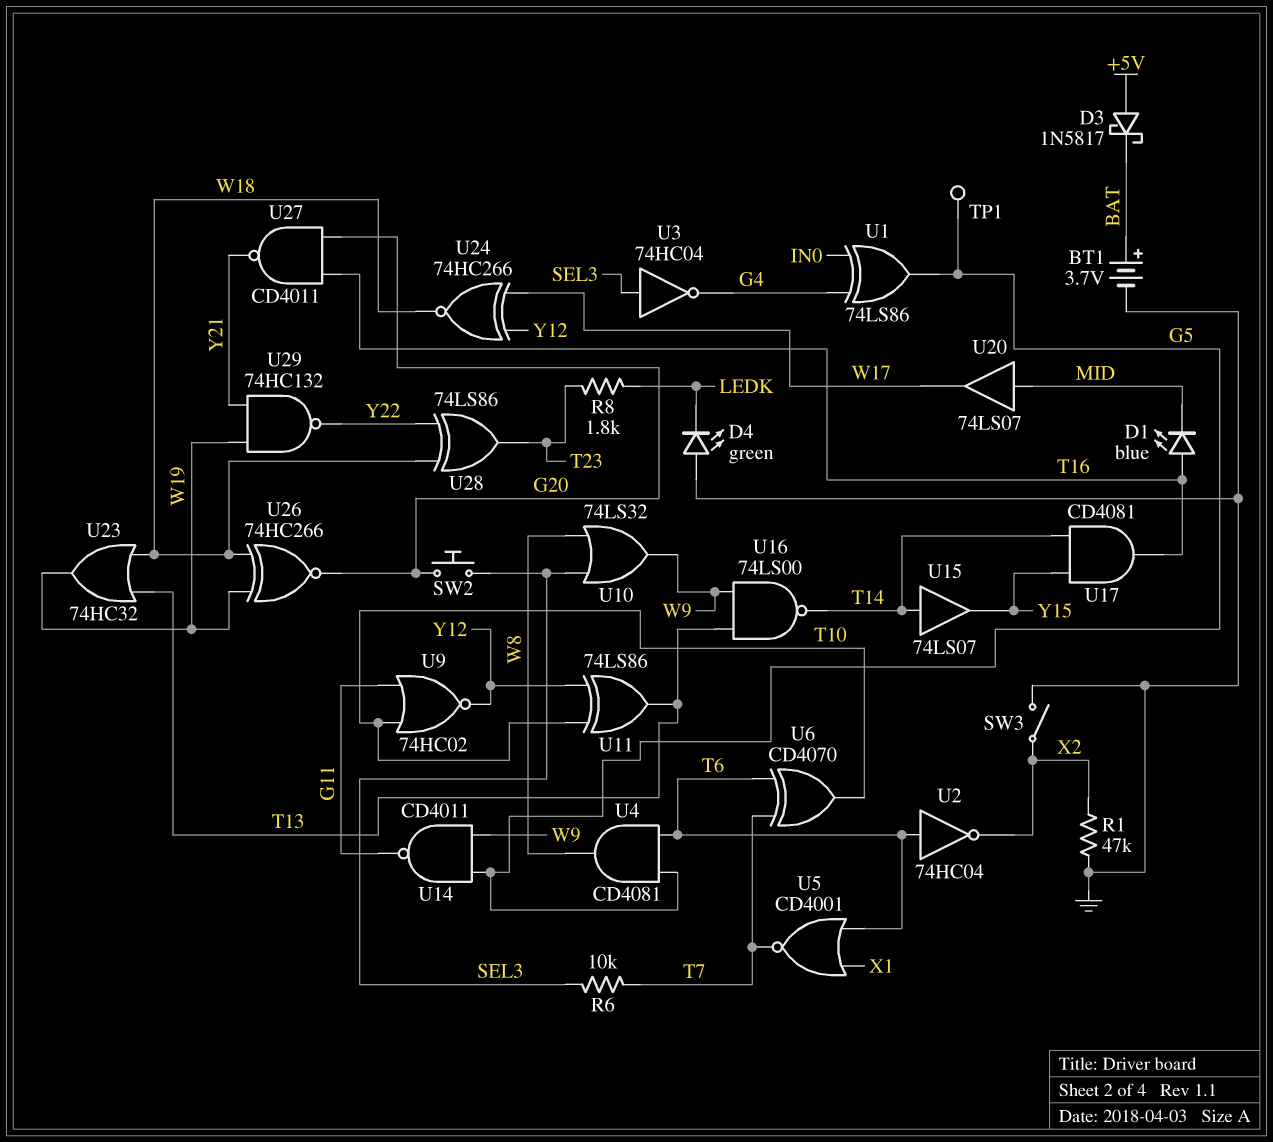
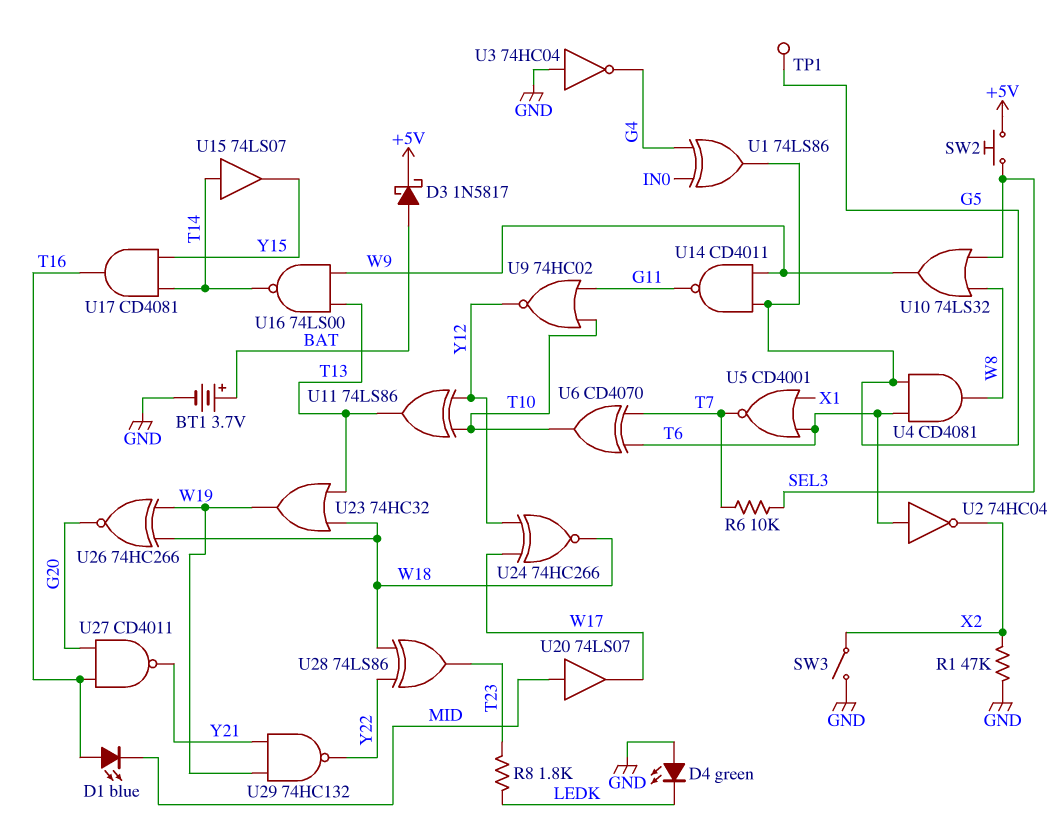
D3: schottky 1N5817 (A +5V, K BAT) -> schottky 1N5817 (A BAT, K +5V)
SW2: button (G20, SEL3) -> button (+5V, SEL3)
U3: NOT 74HC04 (in SEL3, out G4) -> NOT 74HC04 (in GND, out G4)

